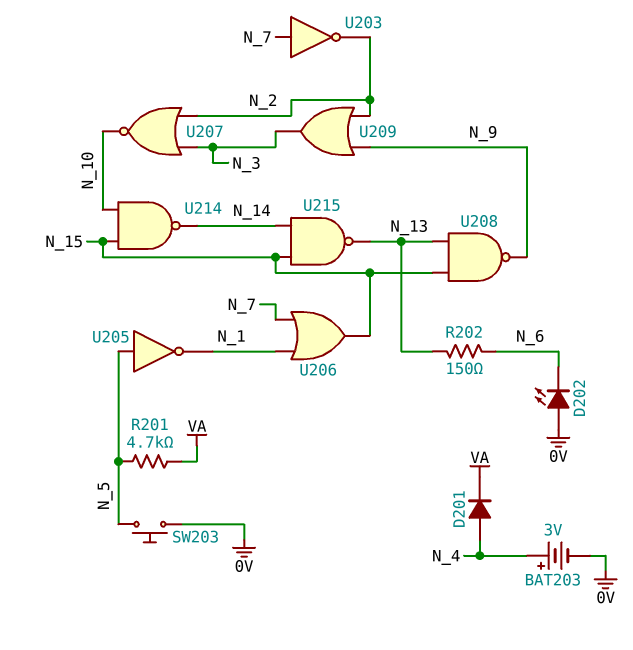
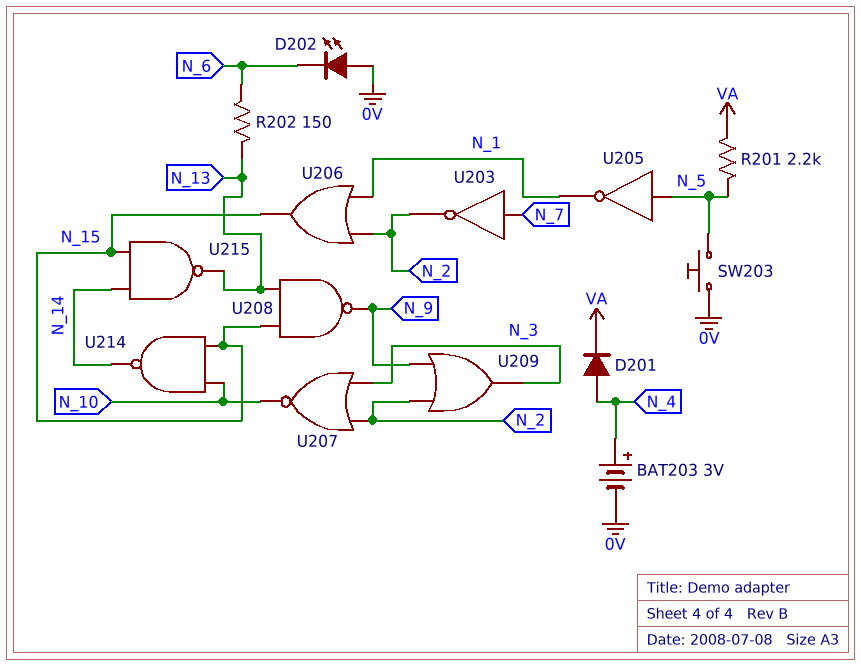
R201: 4.7k (N_5, VA) -> 2.2k (N_5, VA)
U206: OR (in N_1, in N_7, out N_15) -> OR (in N_1, in N_2, out N_15)

